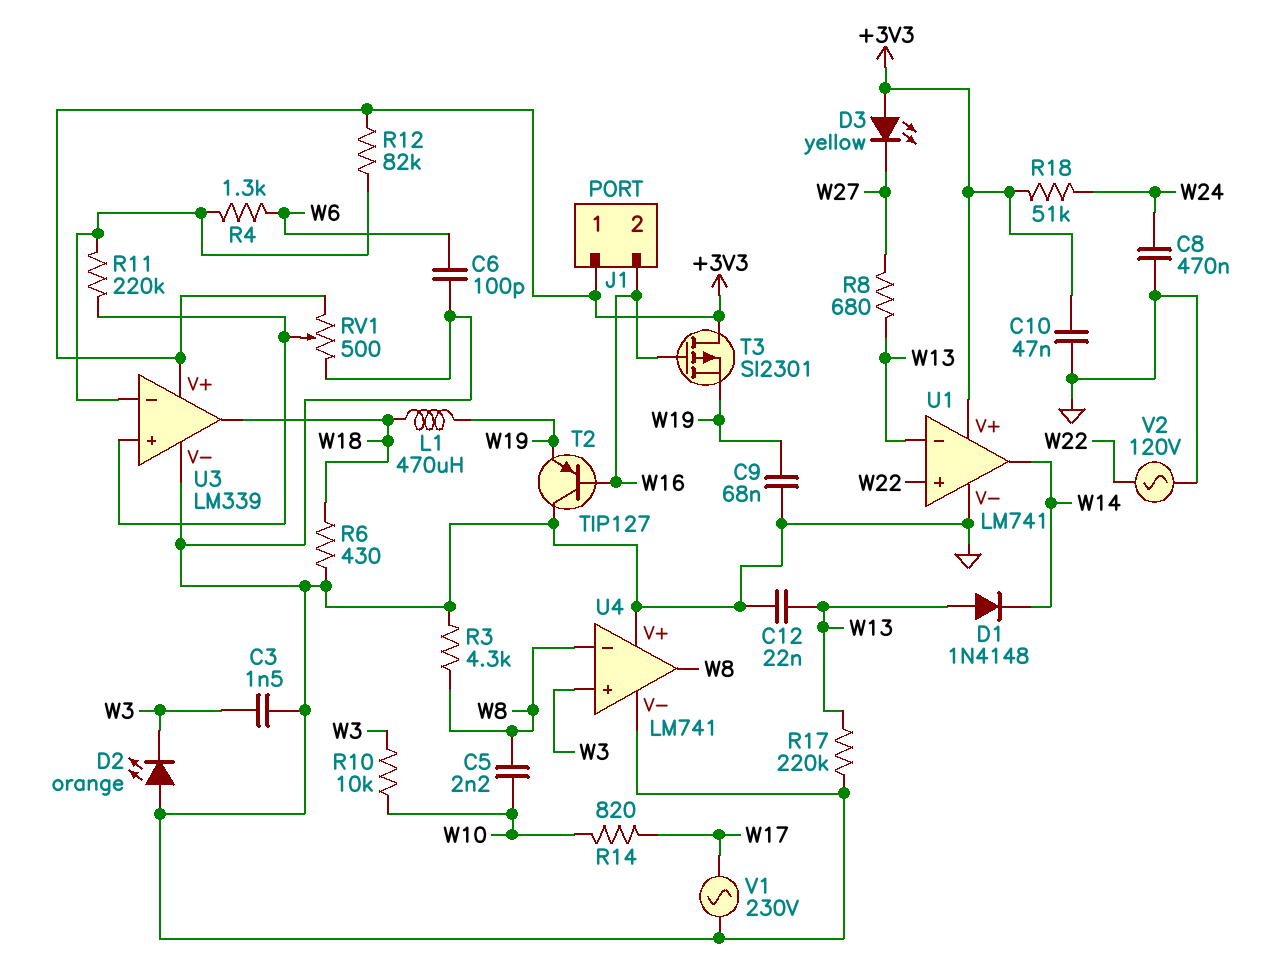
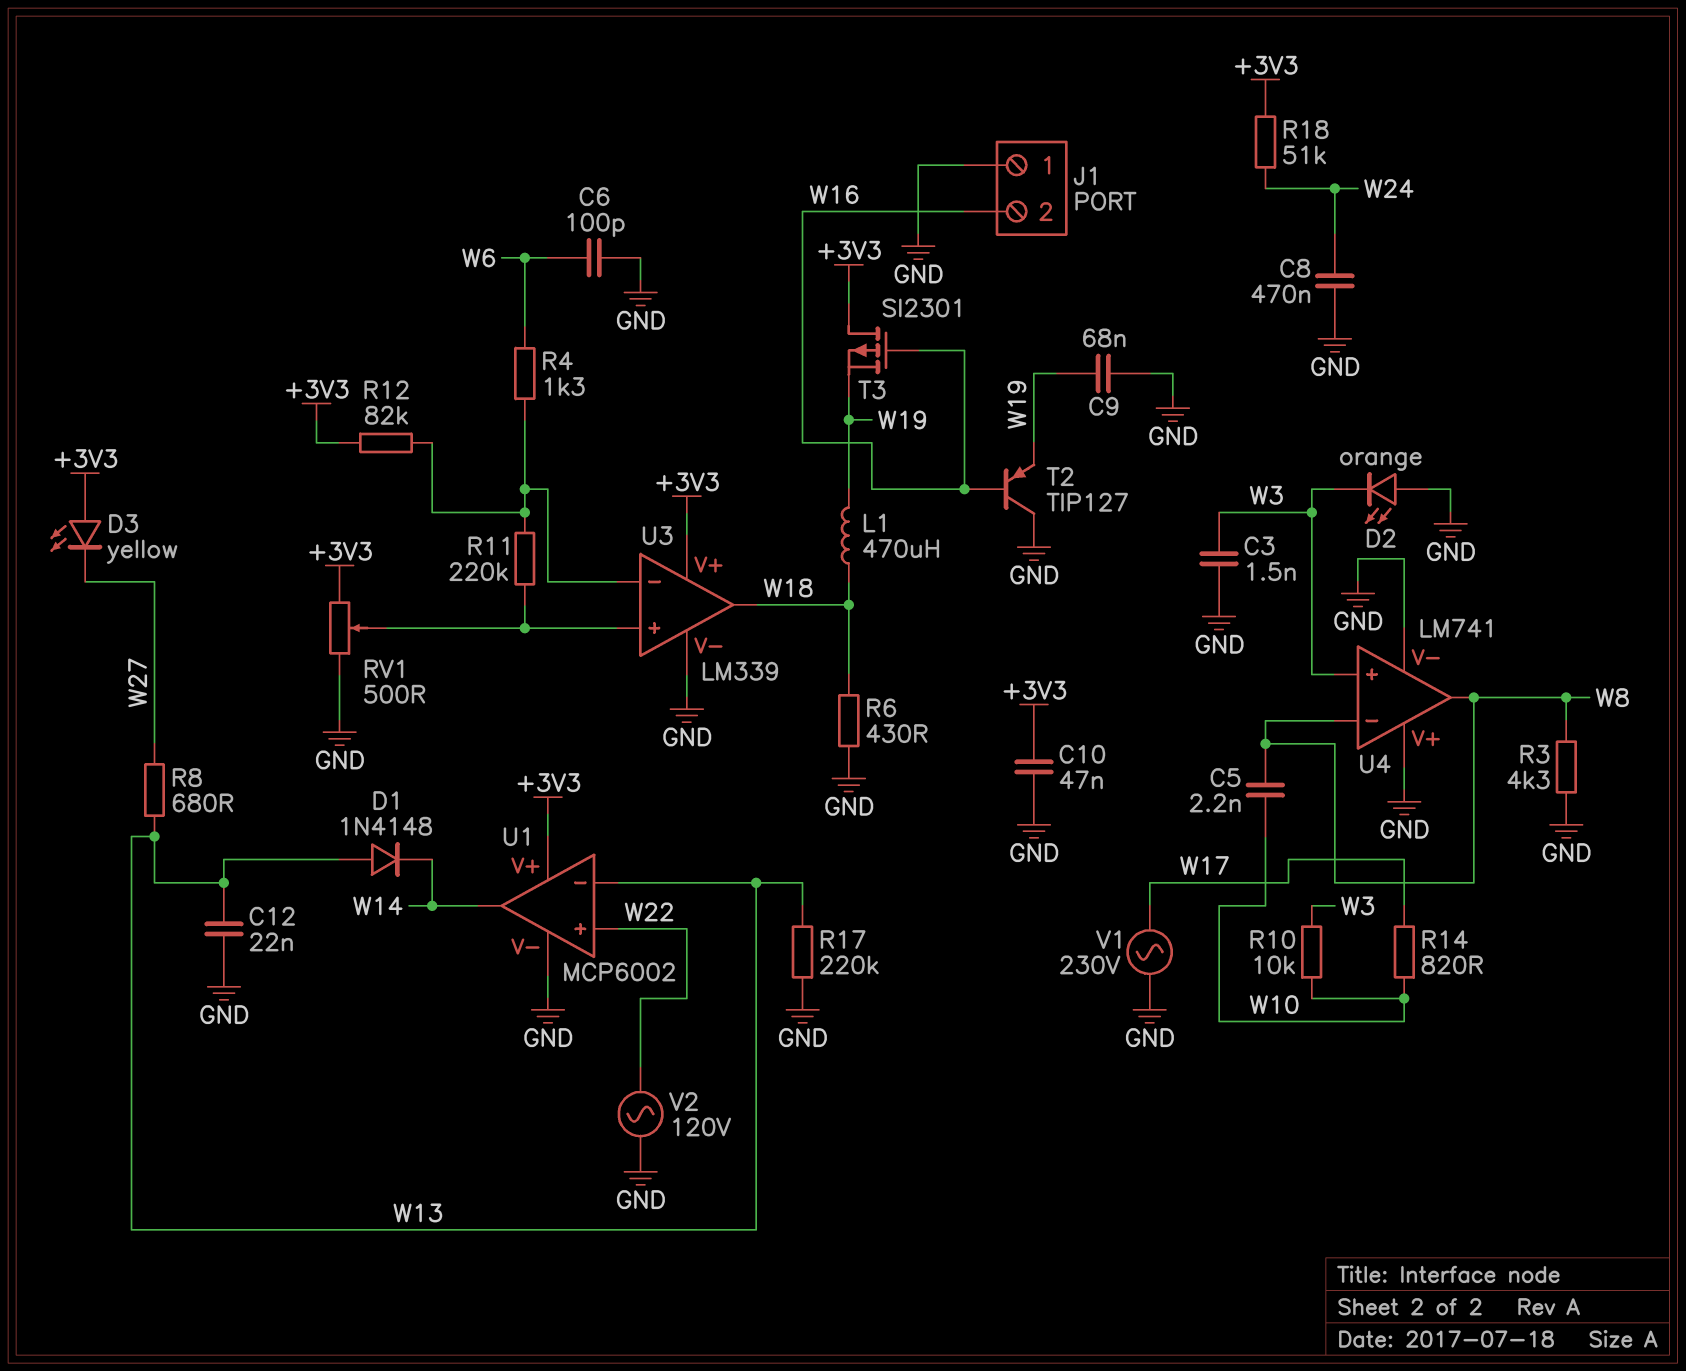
J1 pin 1: +3V3 -> GND
U1: LM741 -> MCP6002

